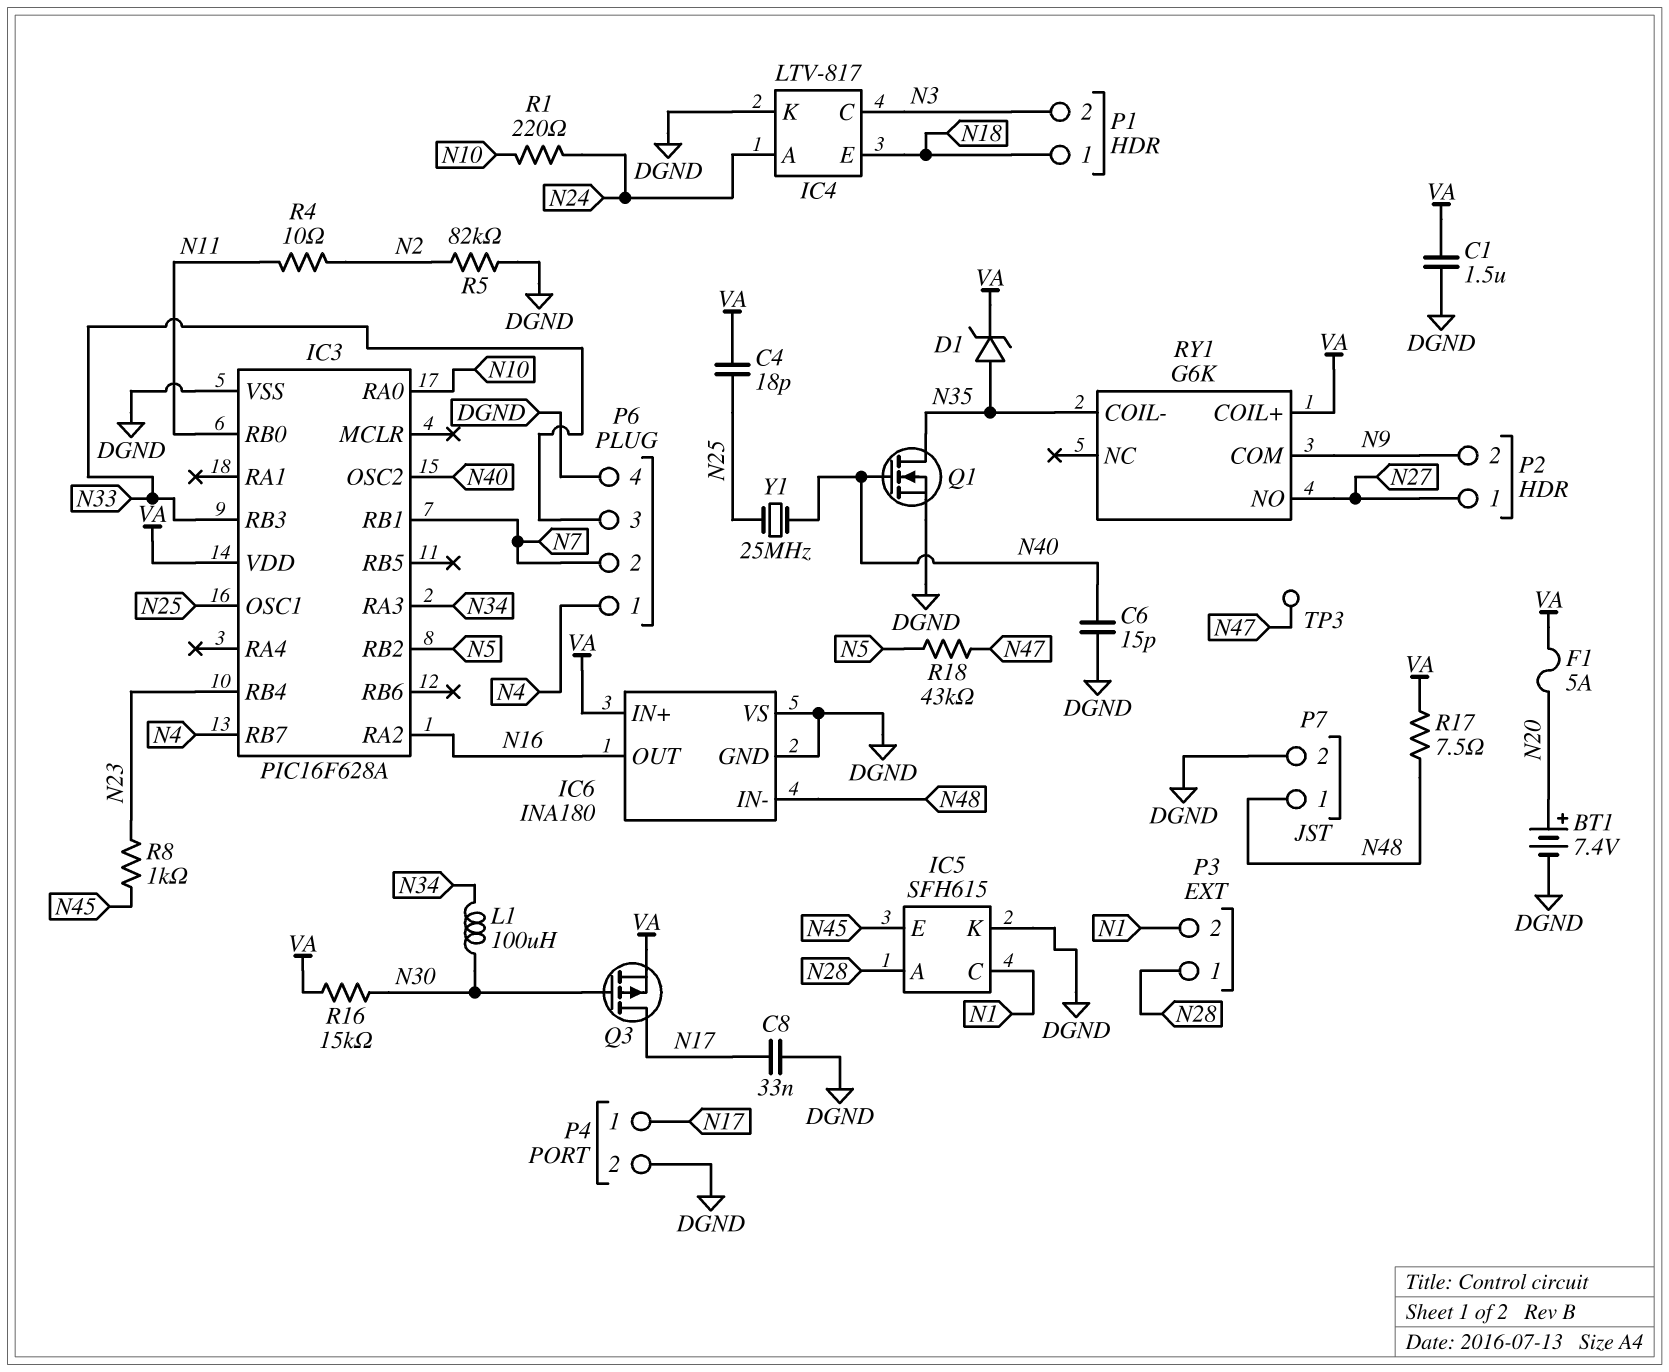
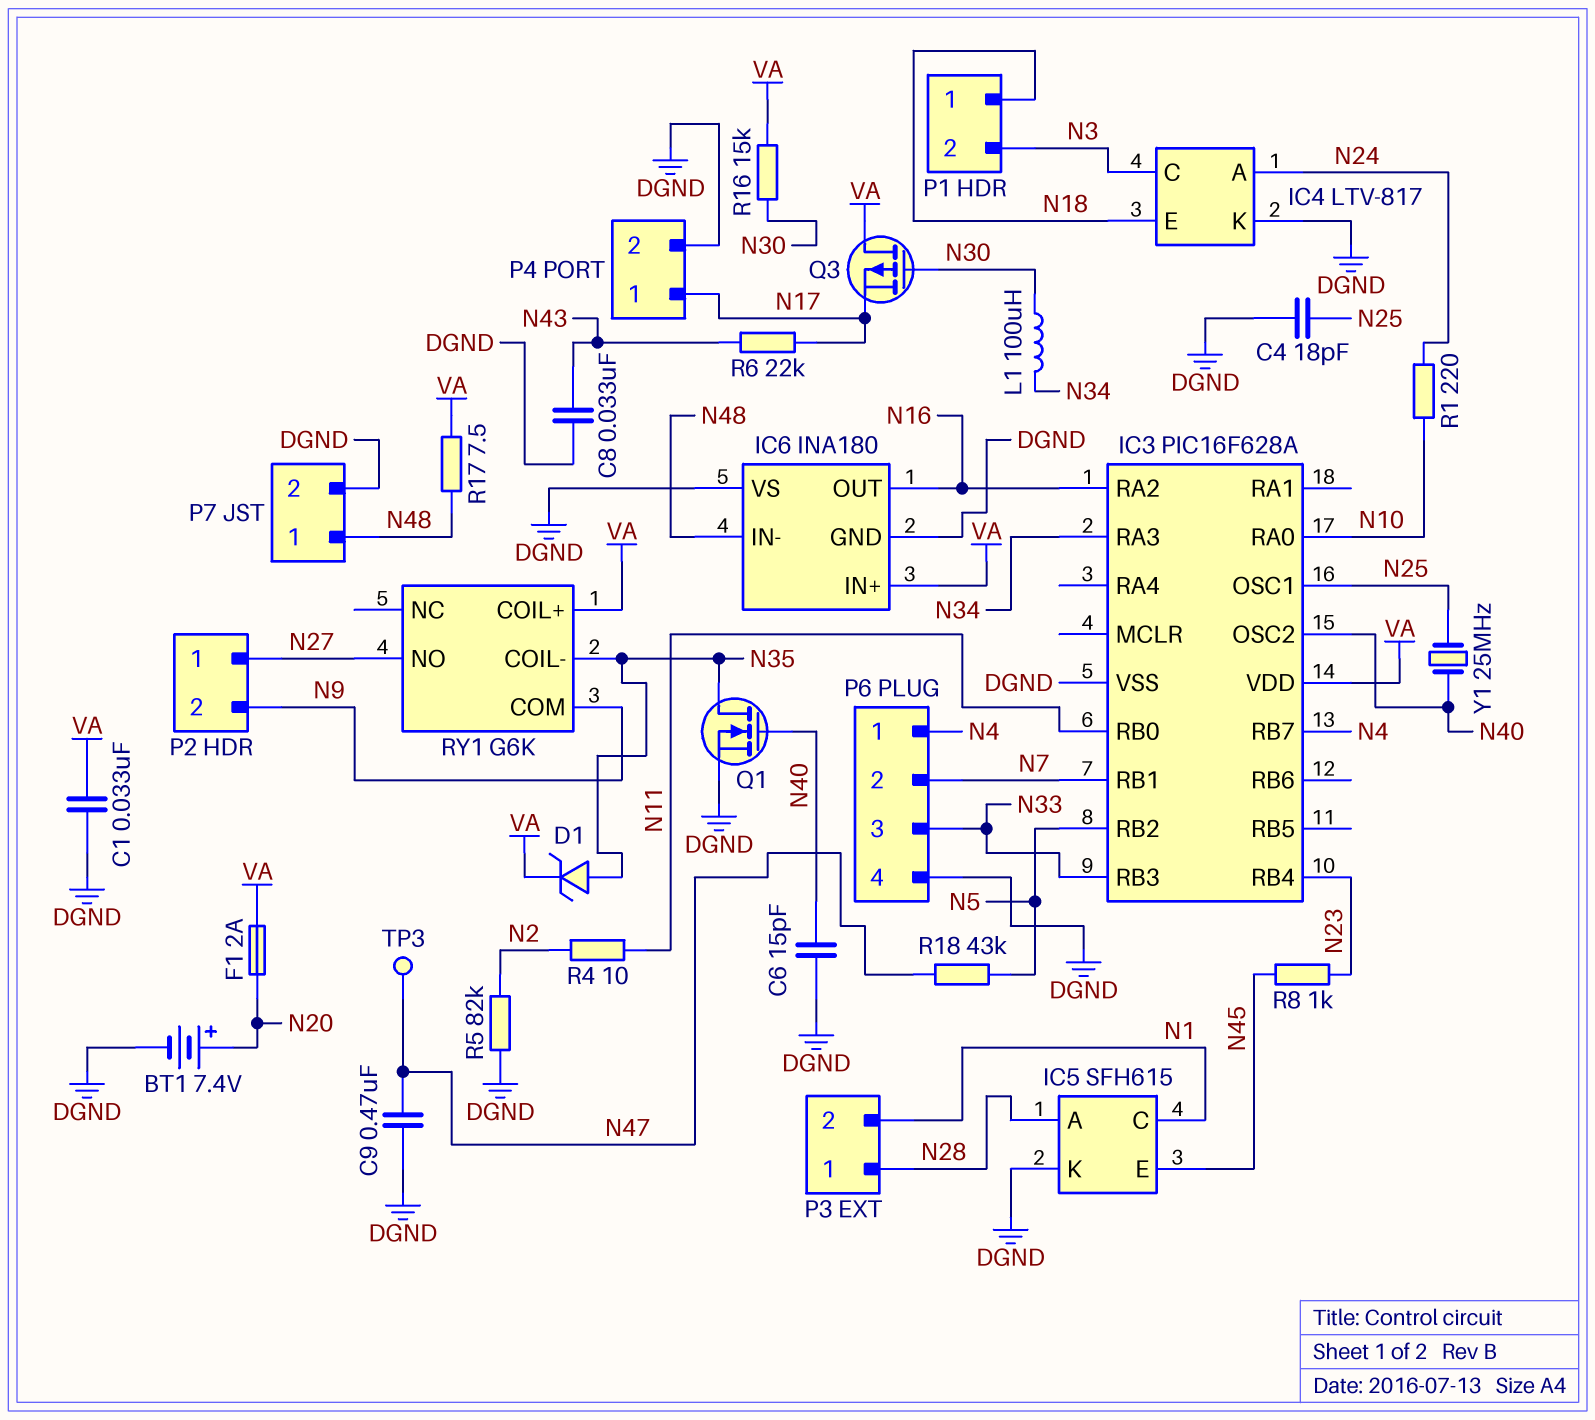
C1: 1.5uF (DGND, VA) -> 33nF (DGND, VA)
C4: 18pF (N25, VA) -> 18pF (DGND, N25)
C8: 33nF (DGND, N17) -> 33nF (DGND, N43)
C9: none -> 470nF (DGND, N47)
F1: 5A (N20, VA) -> 2A (N20, VA)
Q3: PMOS (G N30, D N17, S VA) -> PMOS (G N30, D VA, S N17)
R6: none -> 22k (N17, N43)

